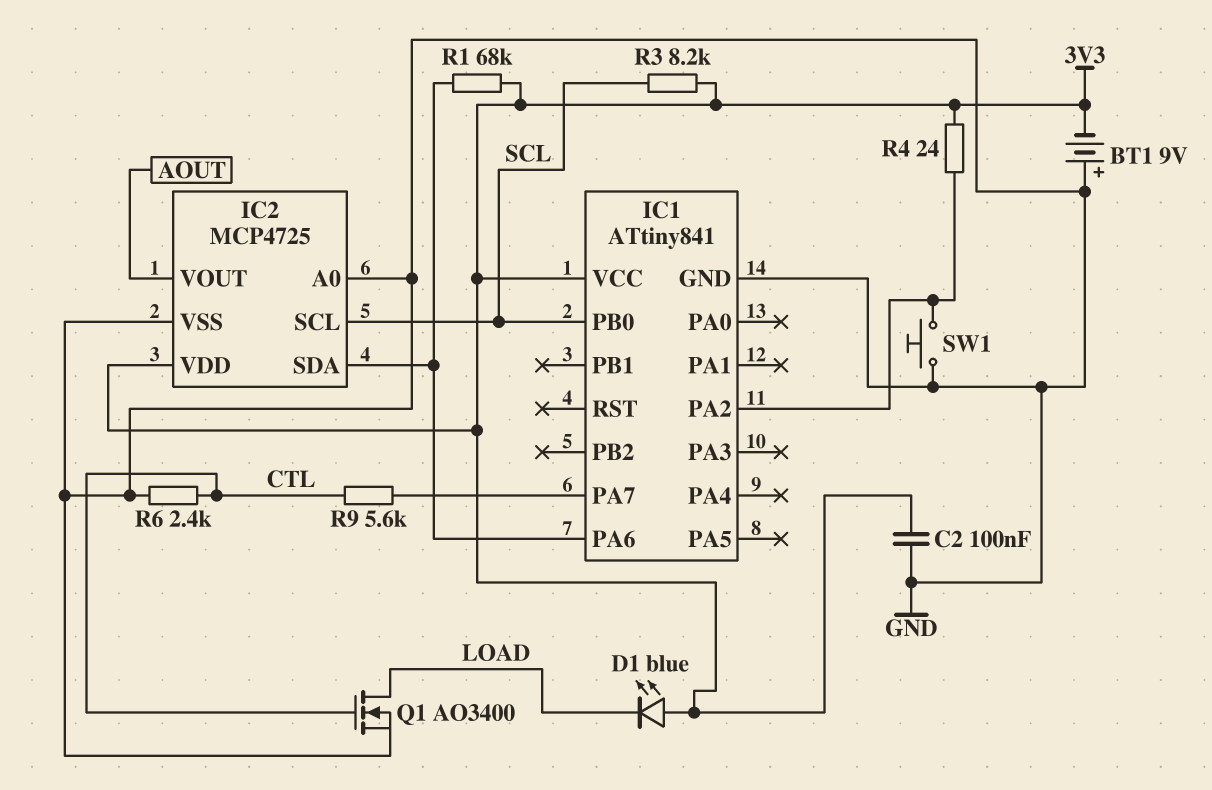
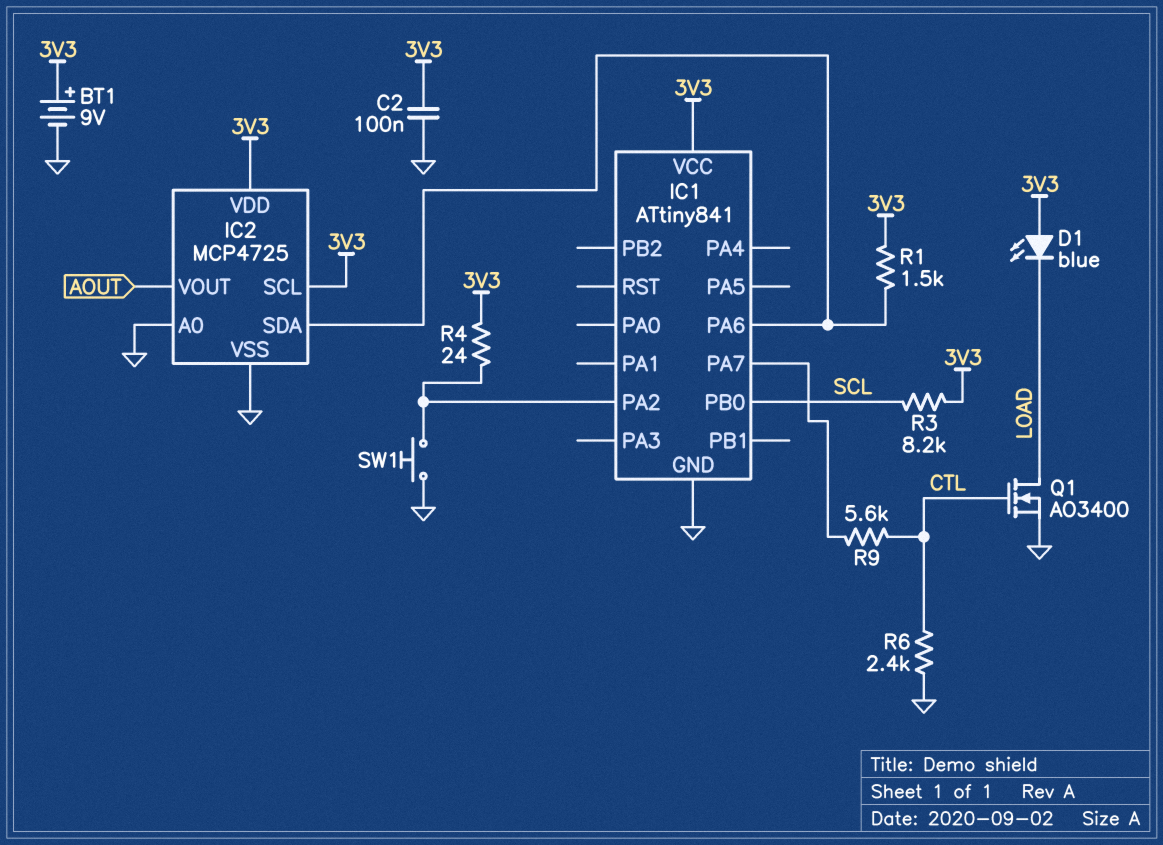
BT1: 9V (plus GND, minus 3V3) -> 9V (plus 3V3, minus GND)
IC2 pin SCL: SCL -> 3V3
R1: 68k (3V3, IC1/PA6) -> 1.5k (3V3, IC1/PA6)

